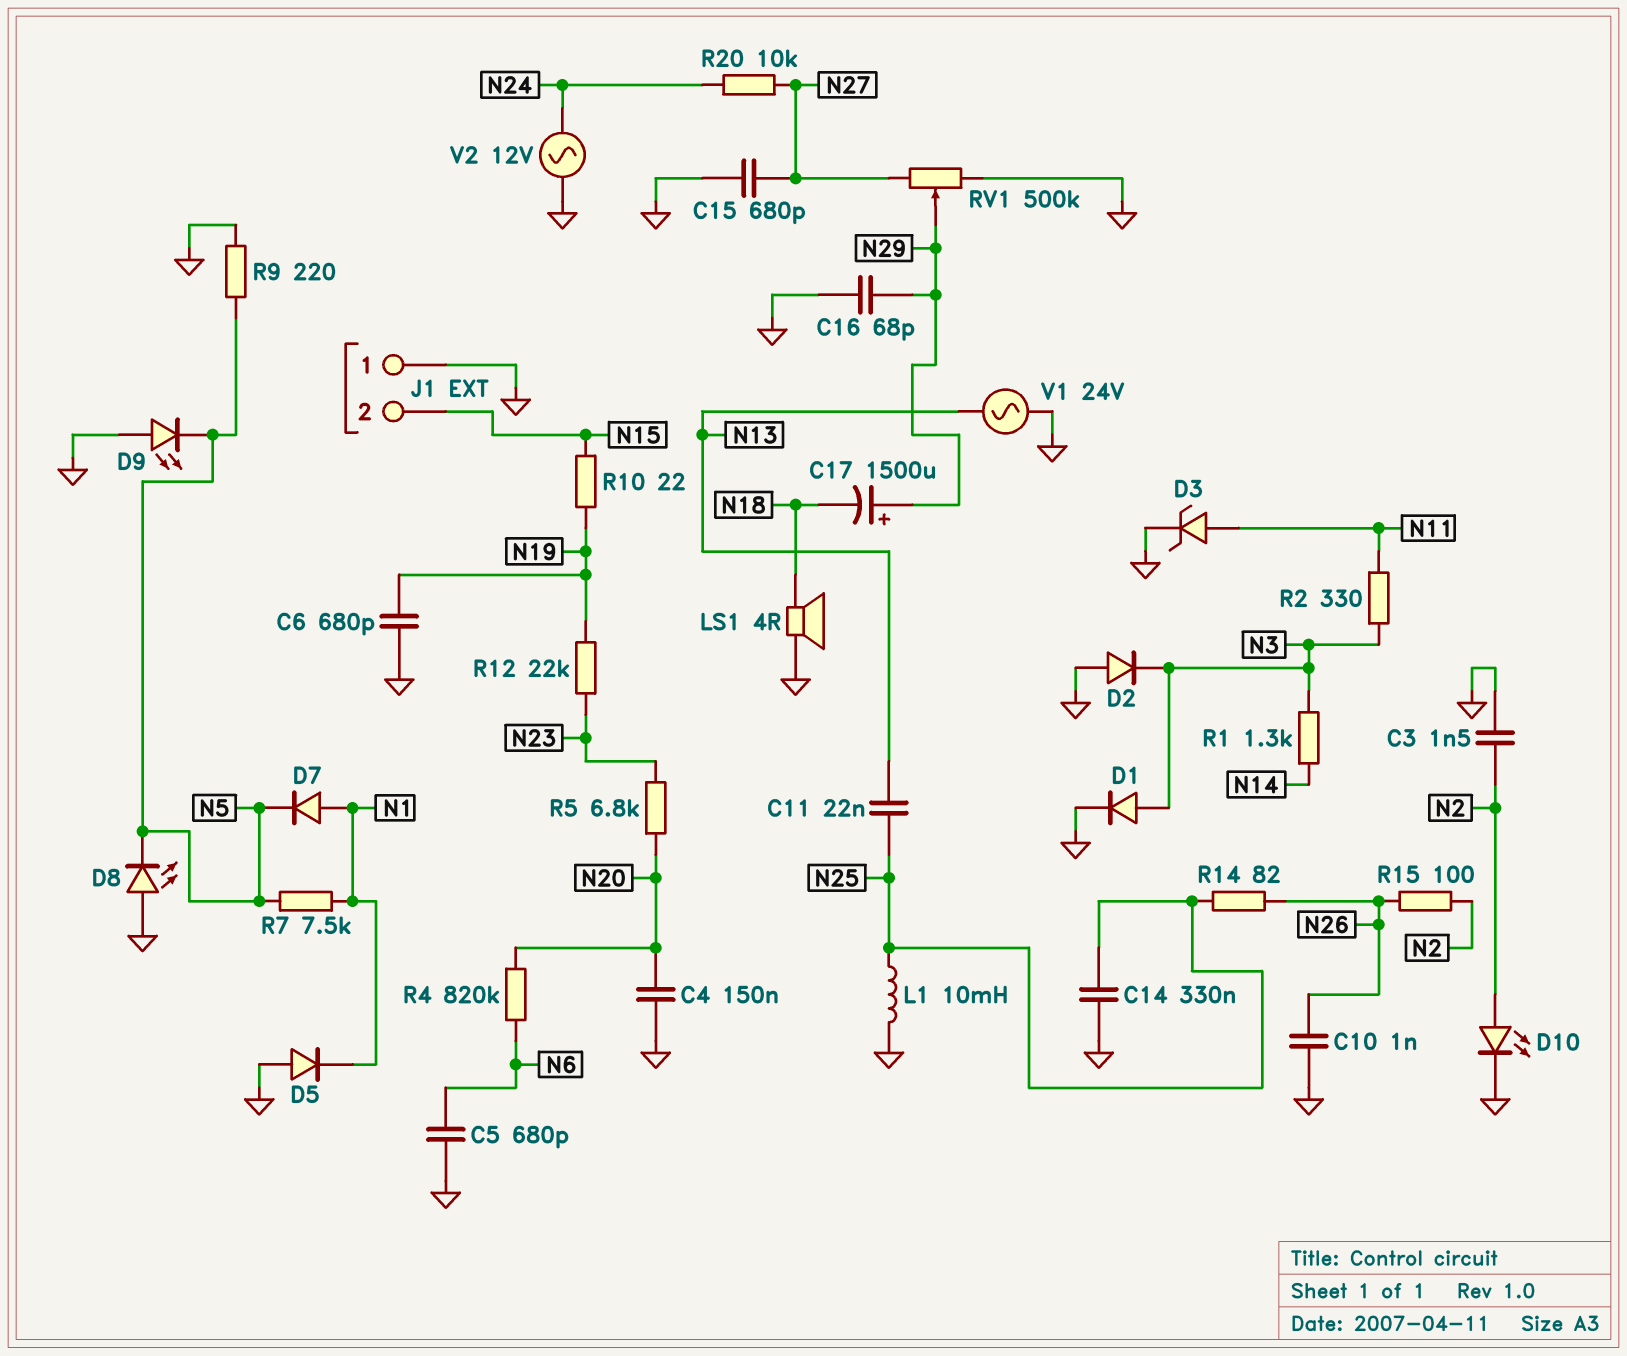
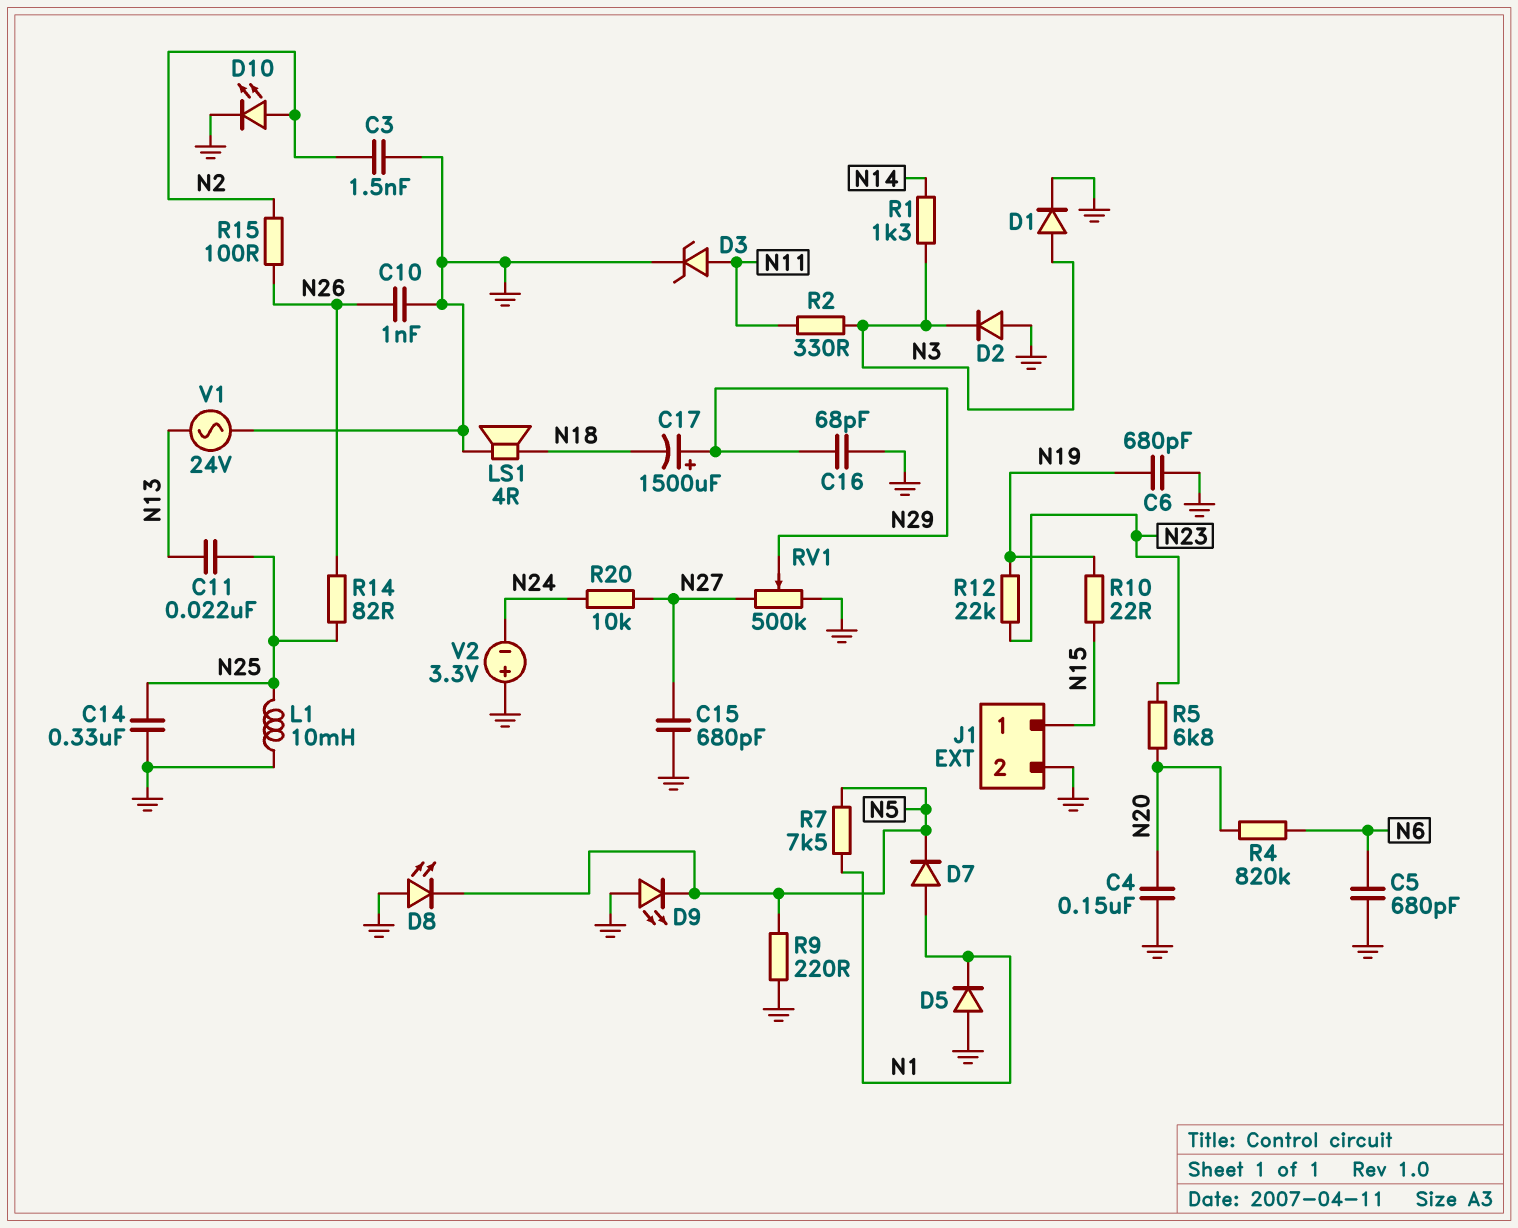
J1 pin 1: GND -> N15
J1 pin 2: N15 -> GND
V2: AC 12V (GND, N24) -> 3.3V (plus GND, minus N24)

